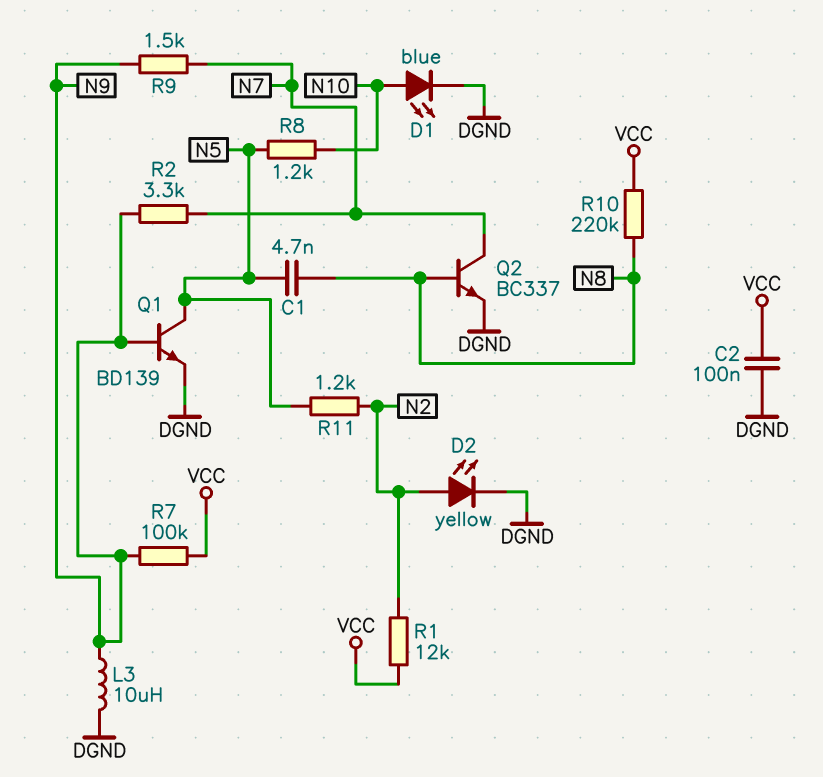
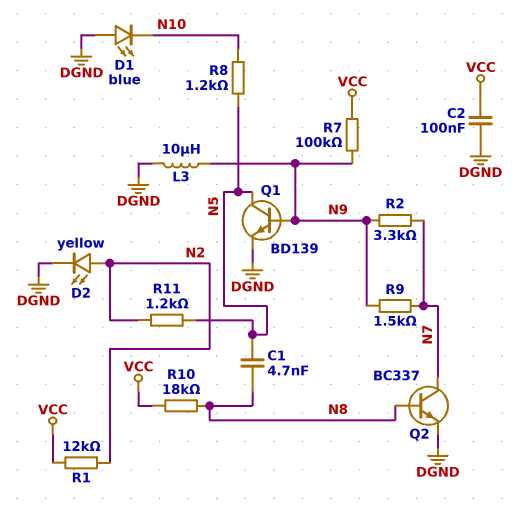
D1: LED blue (A N10, K DGND) -> LED blue (A DGND, K N10)
R10: 220k (N8, VCC) -> 18k (N8, VCC)

